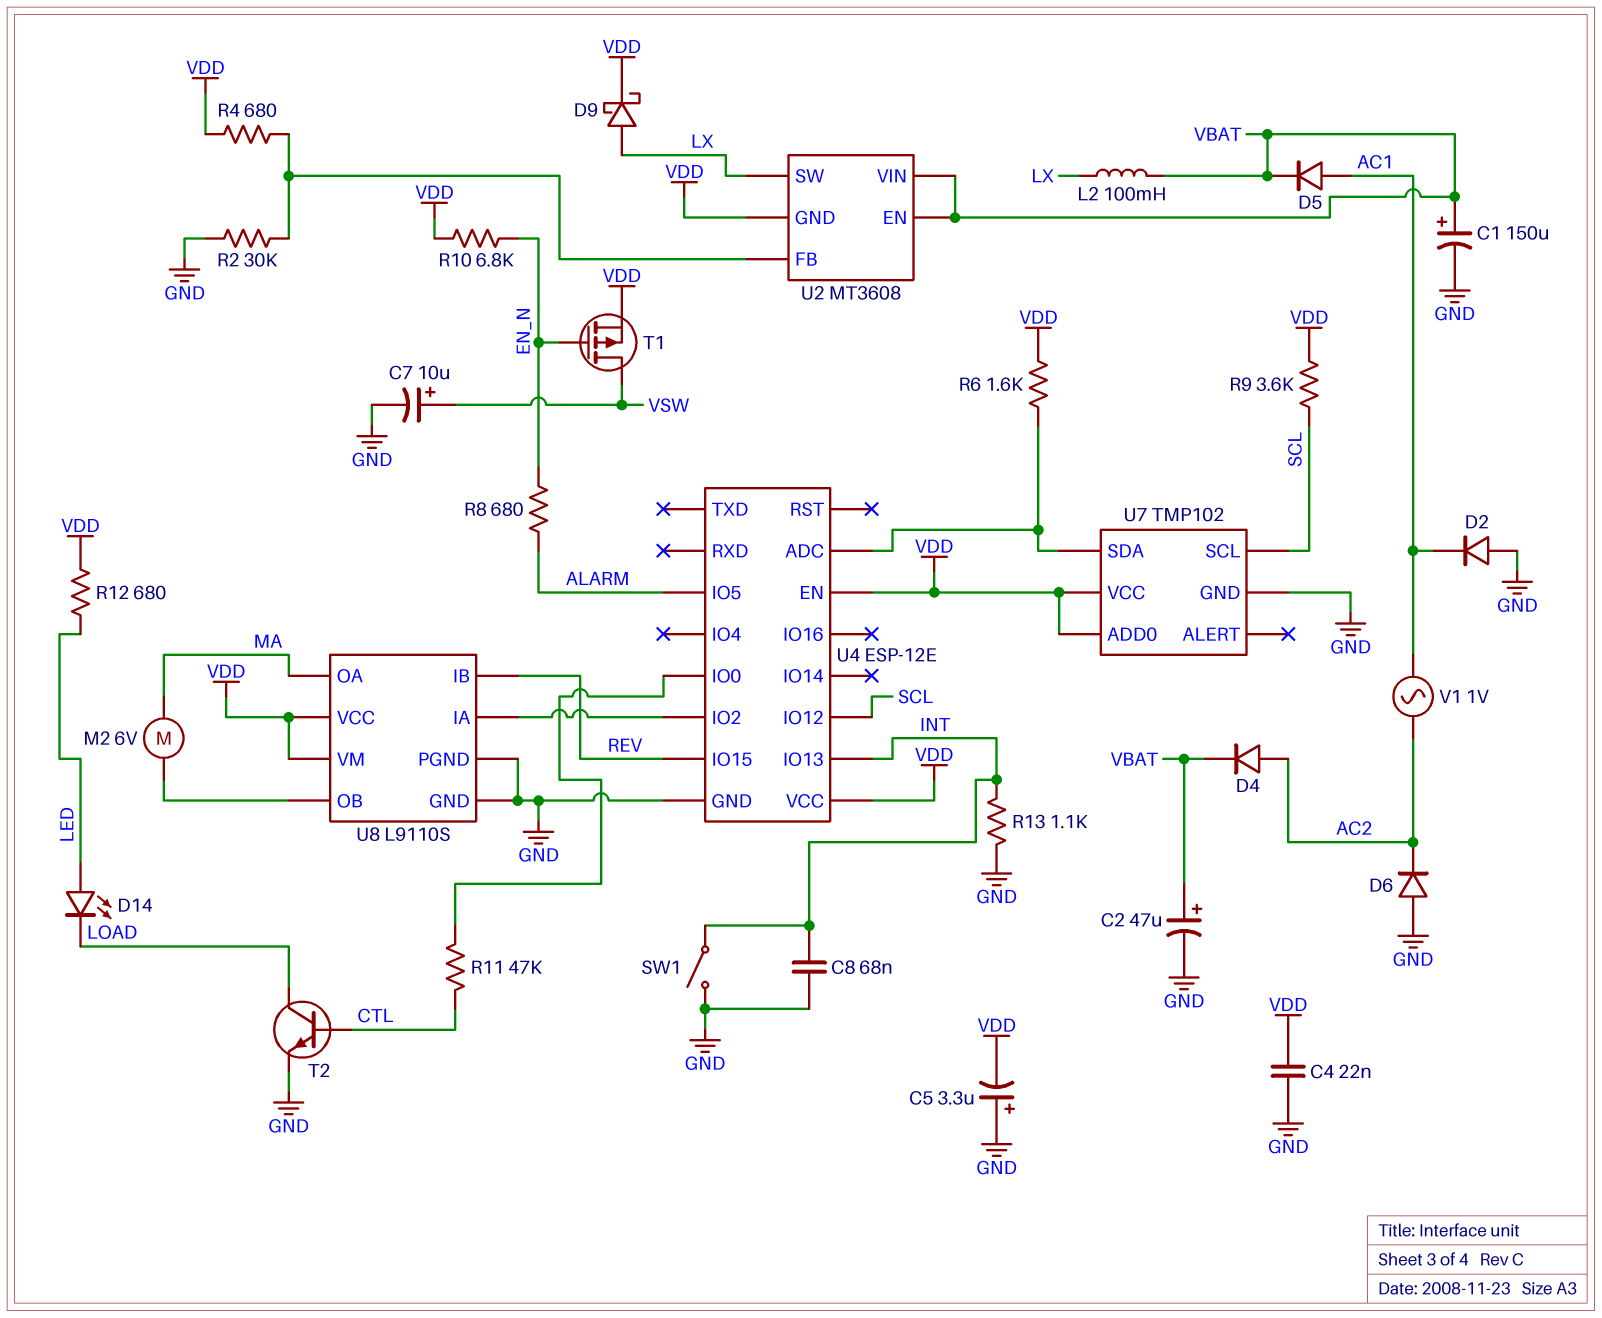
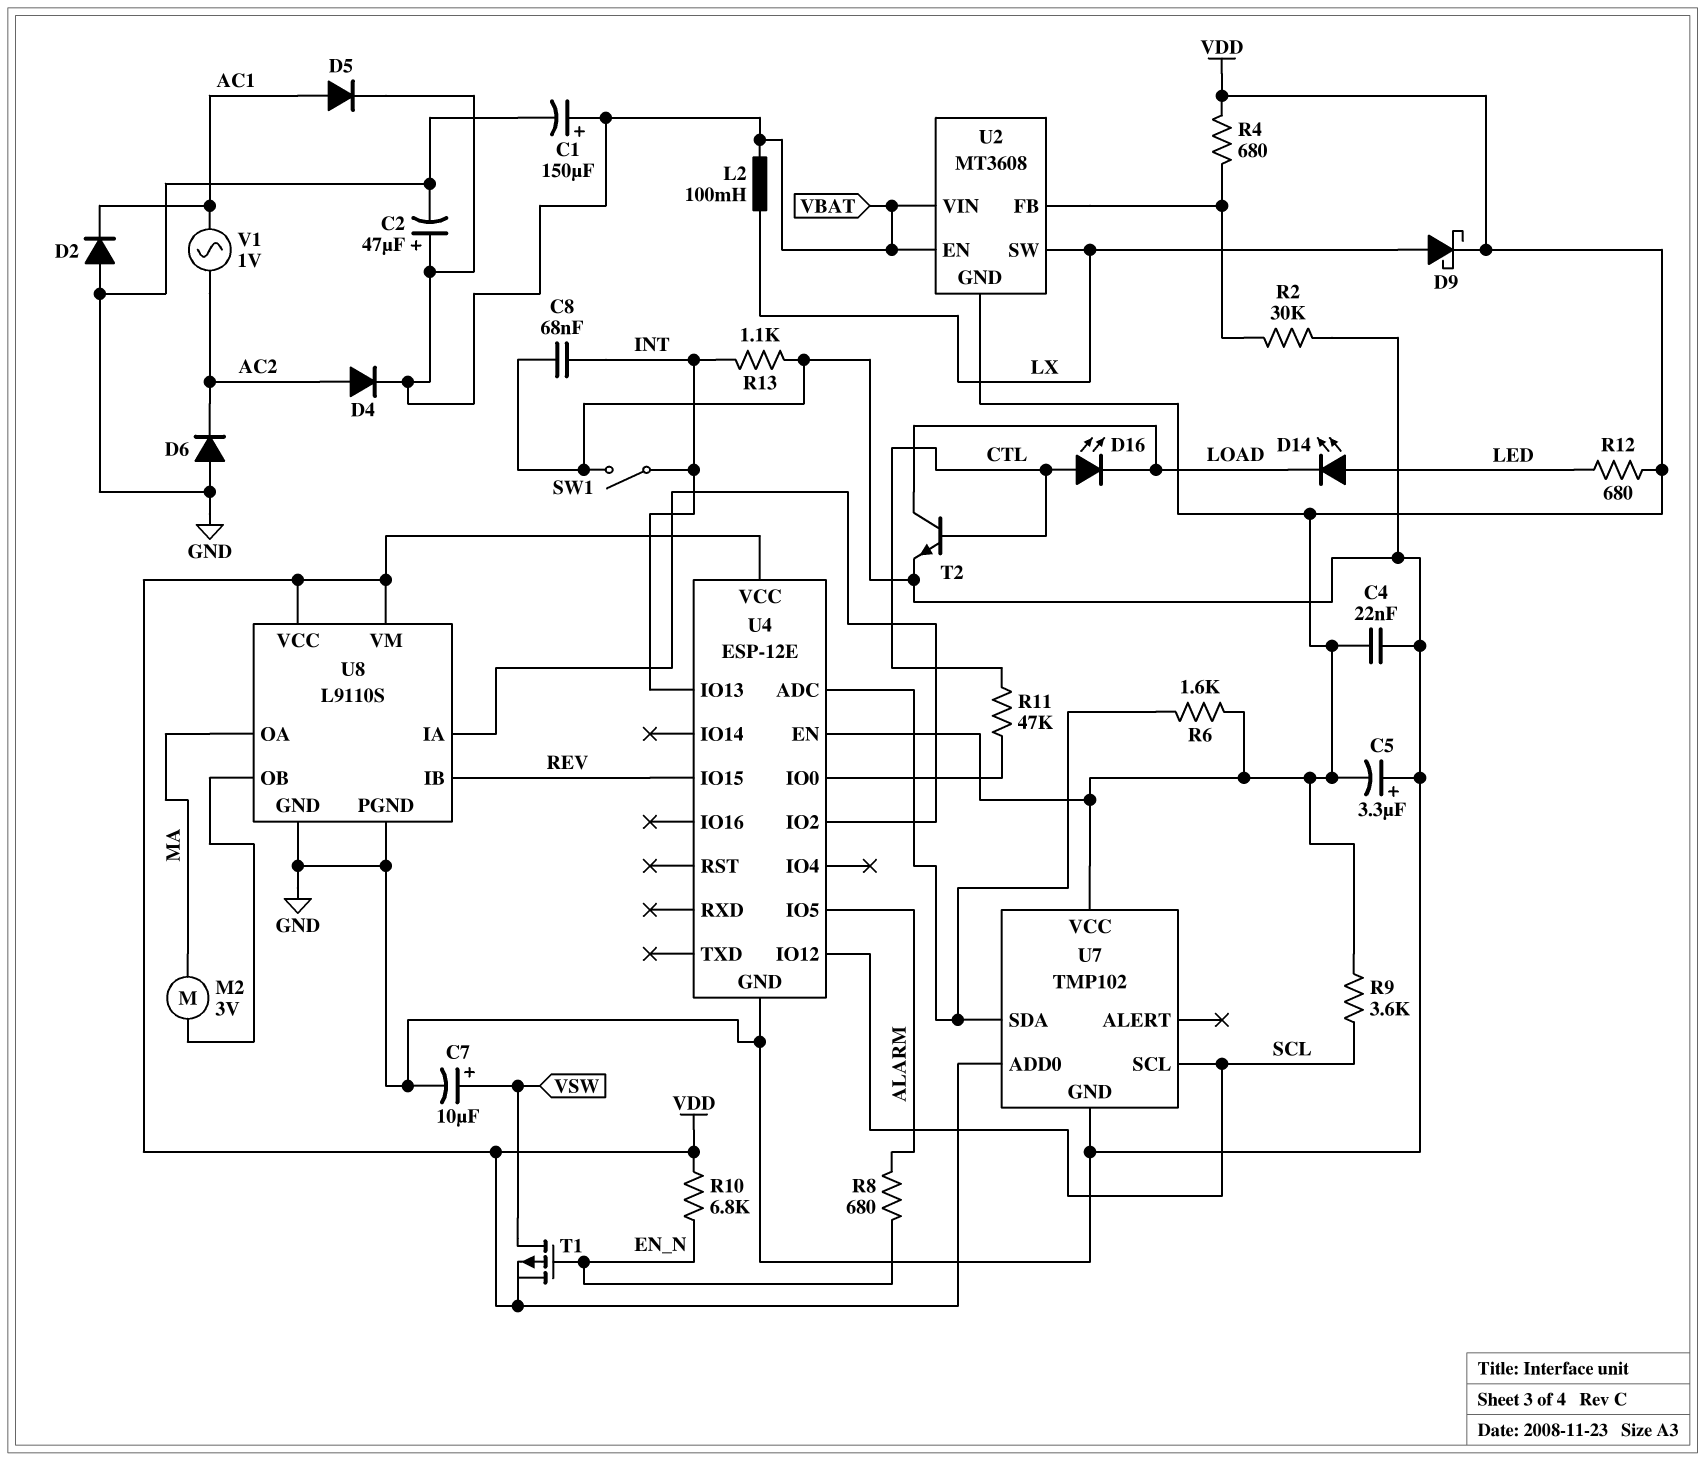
D16: none -> LED (A CTL, K LOAD)
M2: motor 6V (MA, U8/OB) -> motor 3V (MA, U8/OB)

